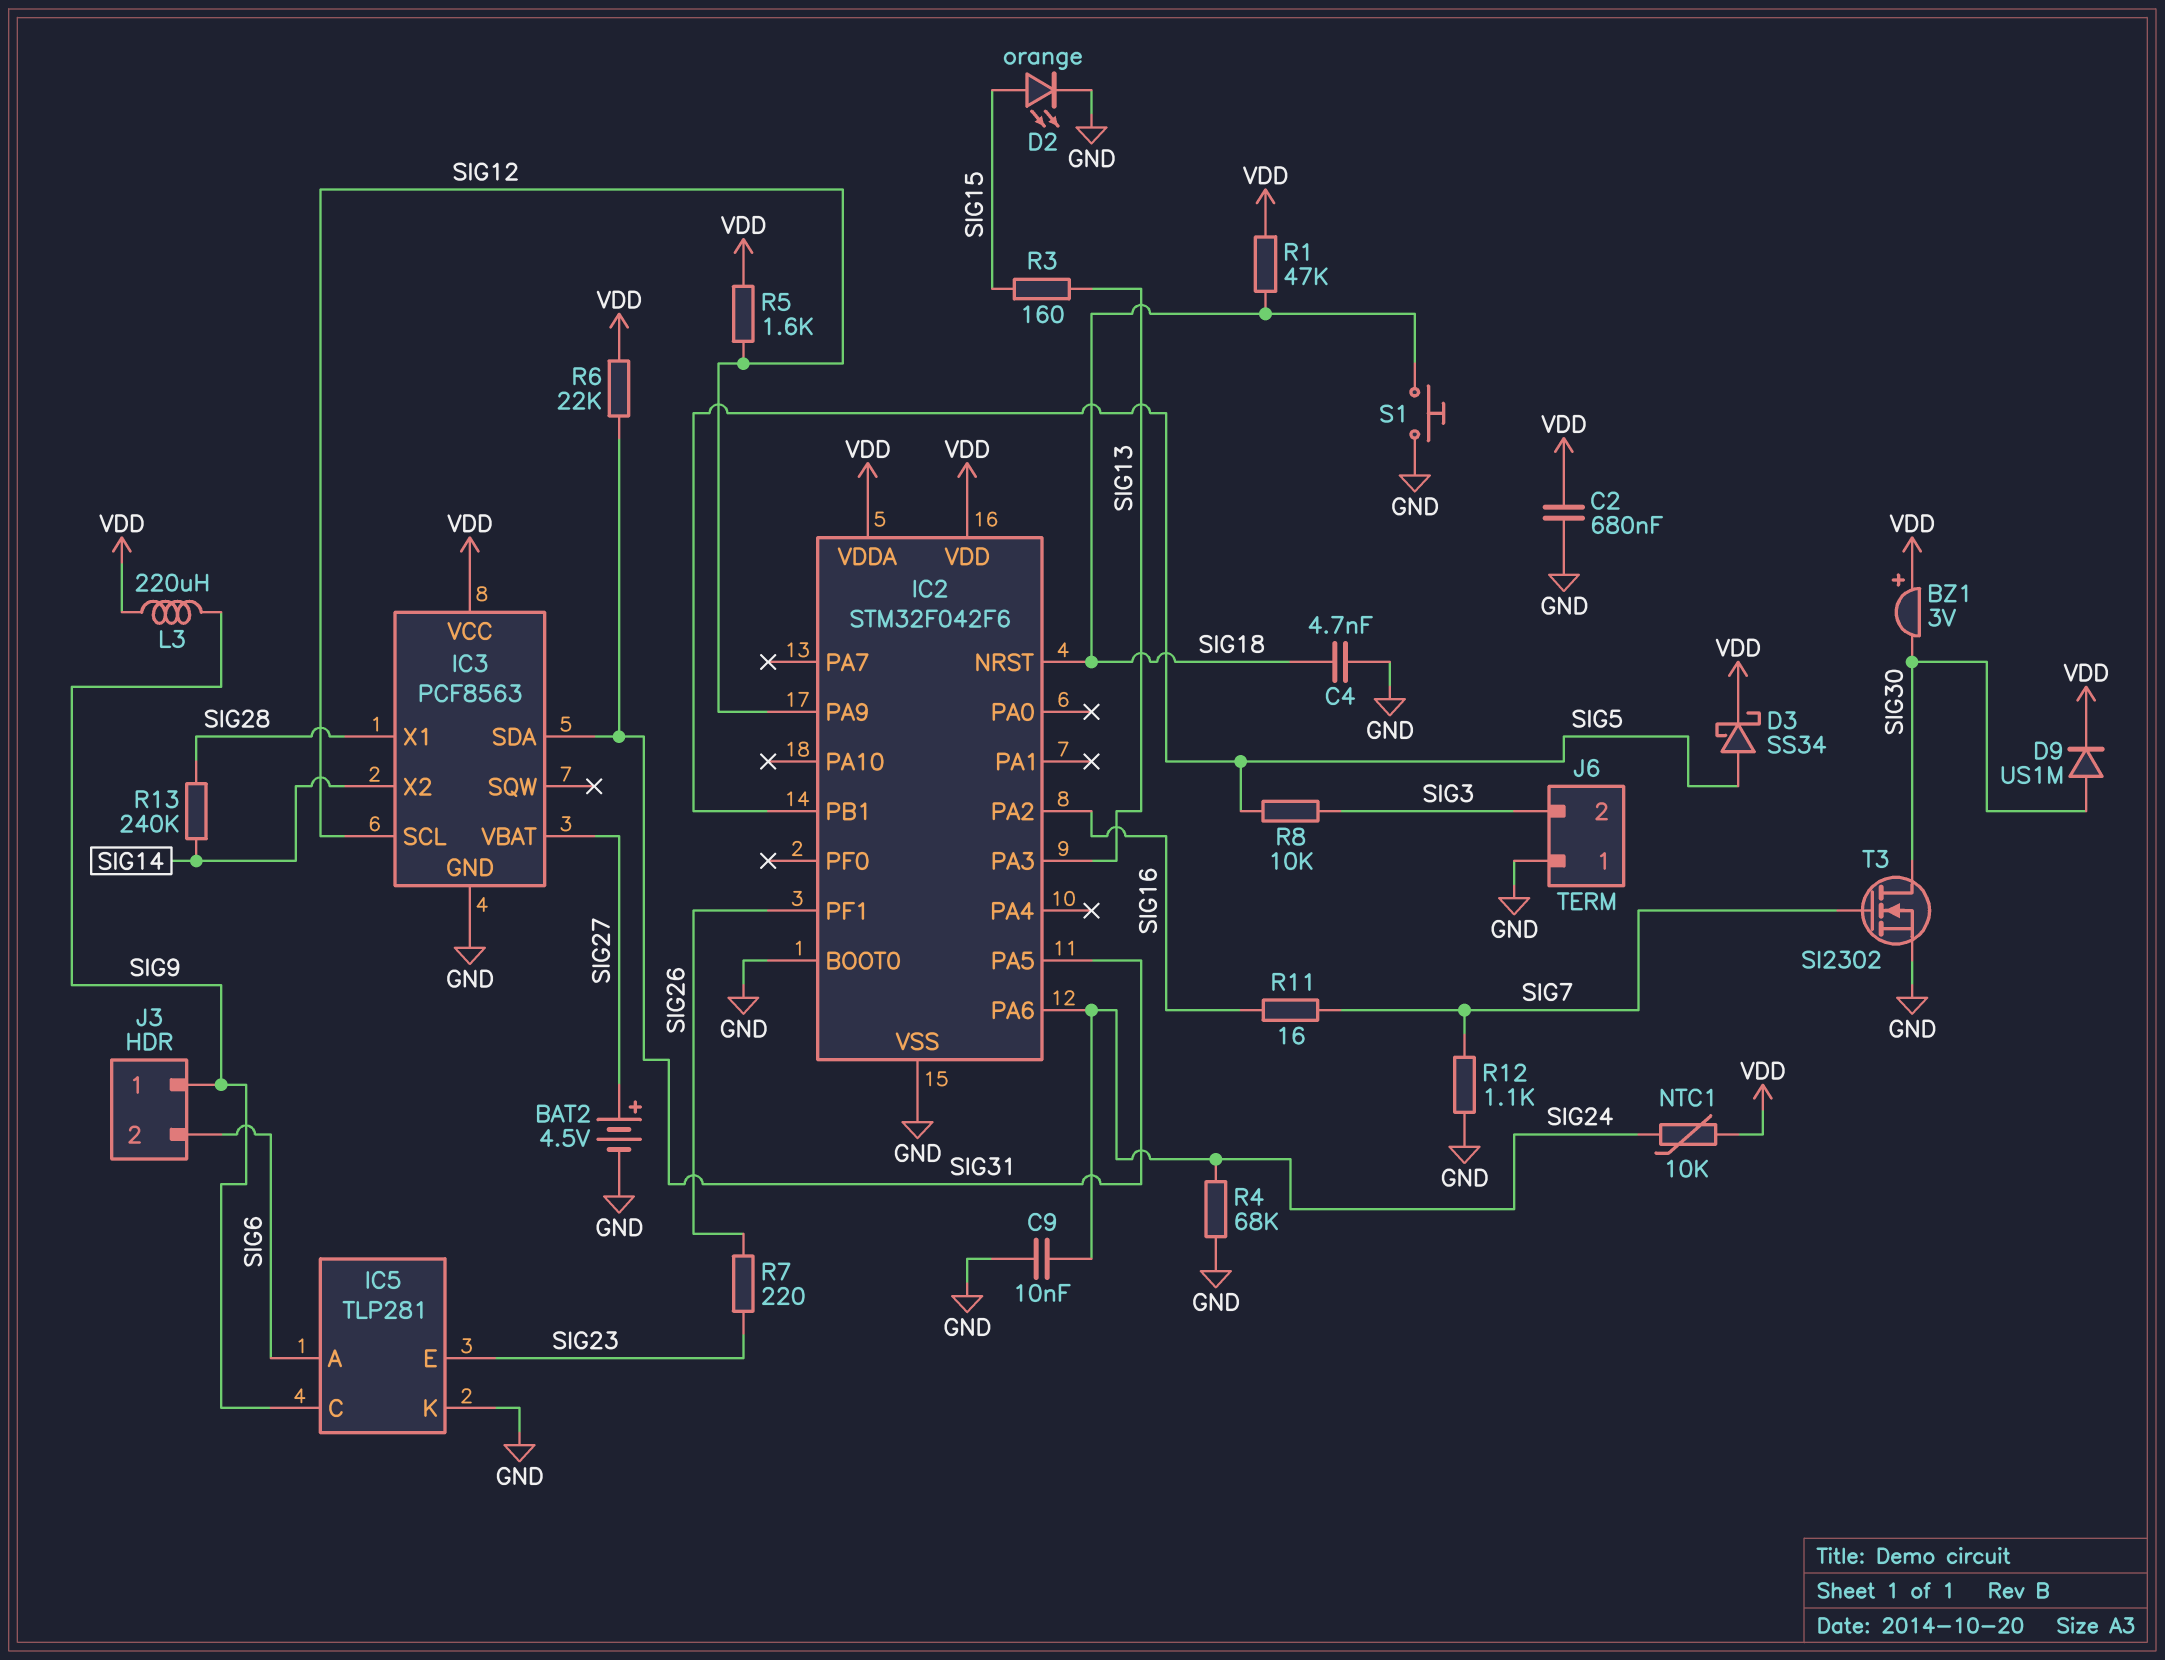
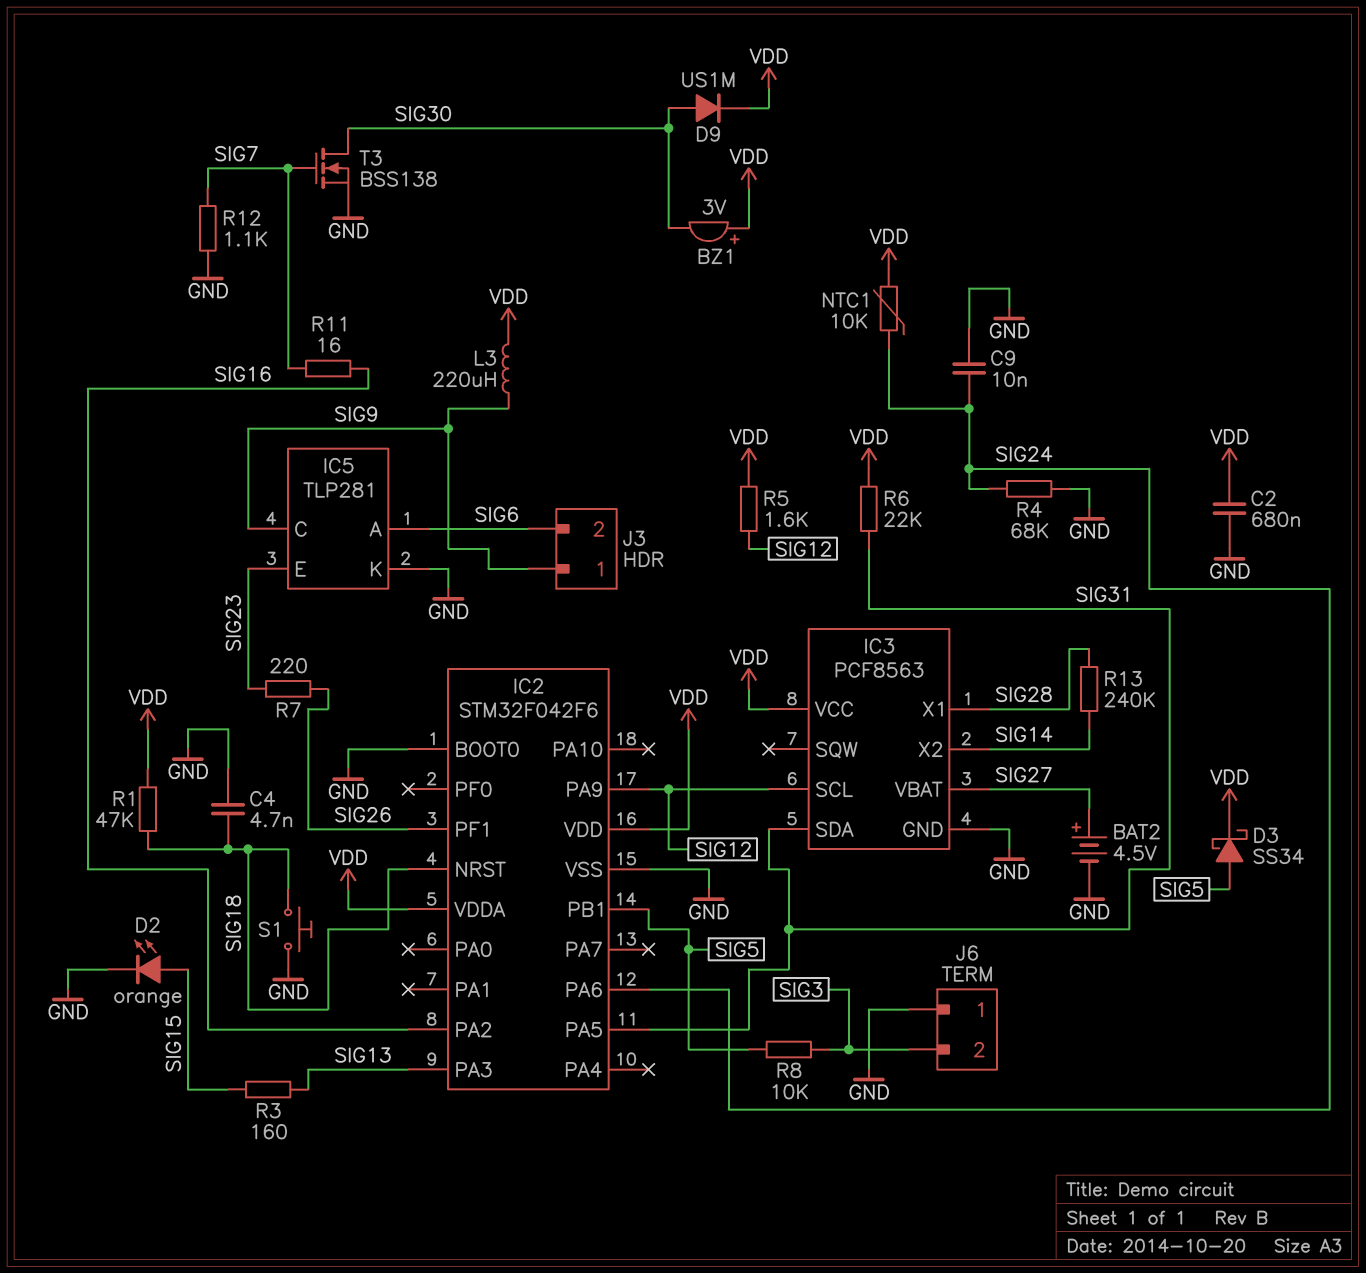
T3: NMOS SI2302 (G SIG7, D SIG30, S GND) -> NMOS BSS138 (G SIG7, D SIG30, S GND)

